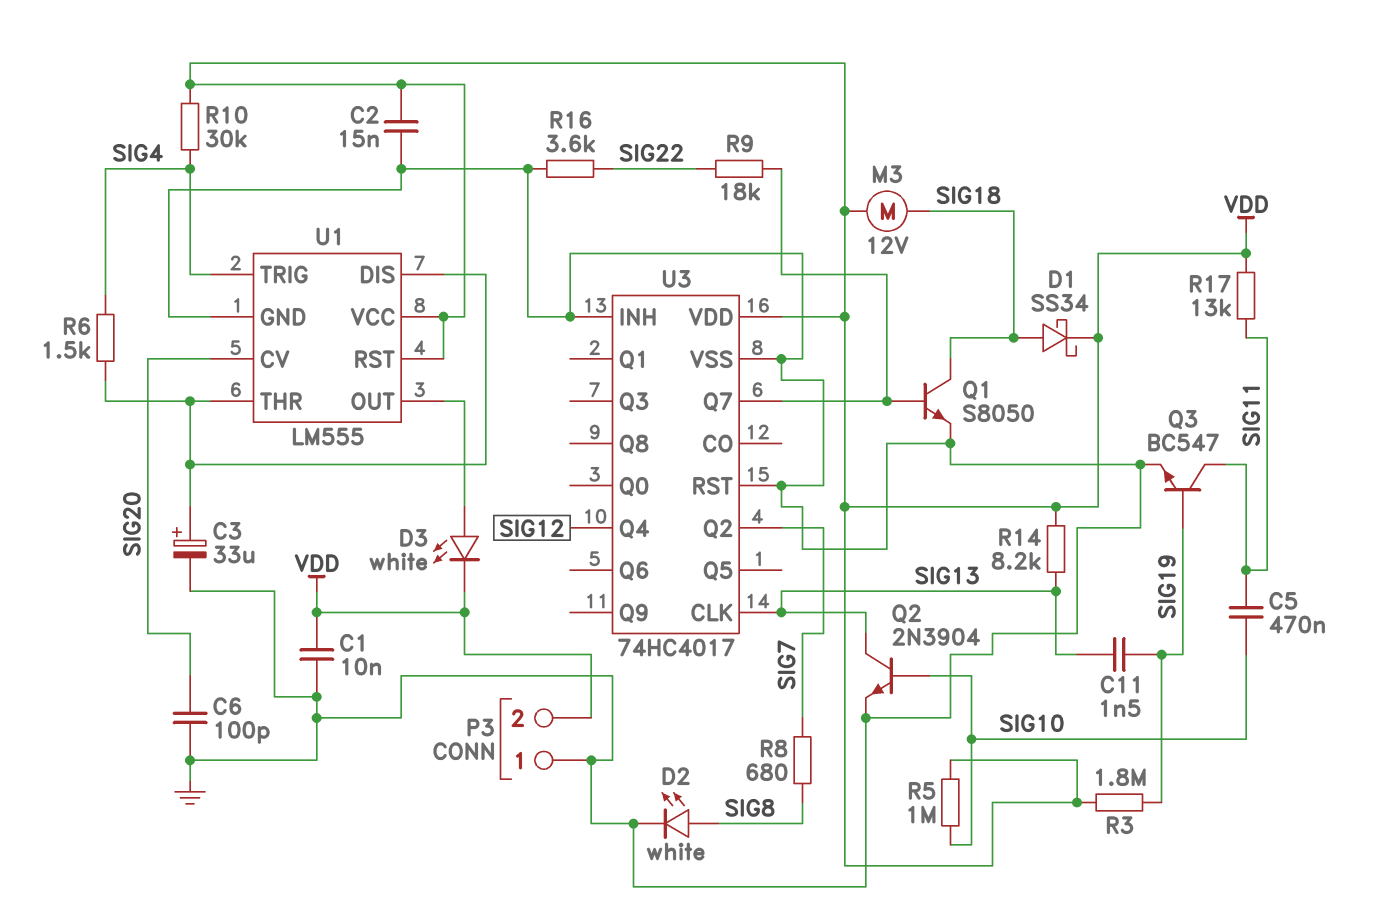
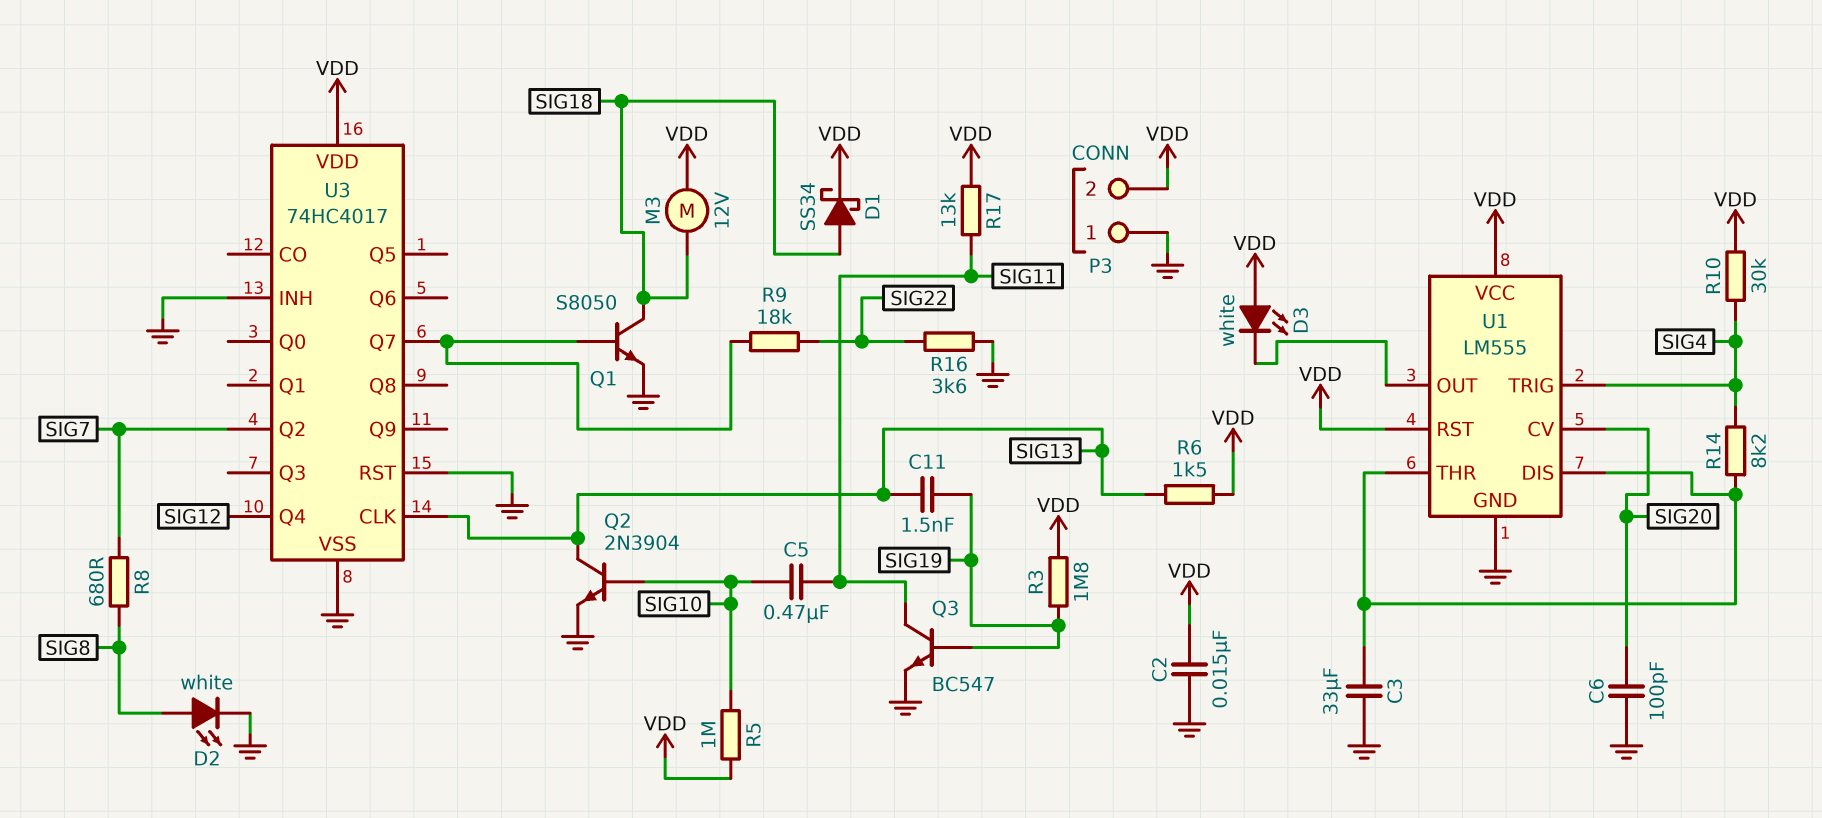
C1: 10nF (GND, VDD) -> none
C3: 33uF (plus U1/DIS, minus GND) -> 33uF (GND, U1/DIS)
D3: LED white (A U1/OUT, K VDD) -> LED white (A VDD, K U1/OUT)
R6: 1.5k (SIG4, U1/DIS) -> 1.5k (SIG13, VDD)
R14: 8.2k (SIG13, VDD) -> 8.2k (SIG4, U1/DIS)

